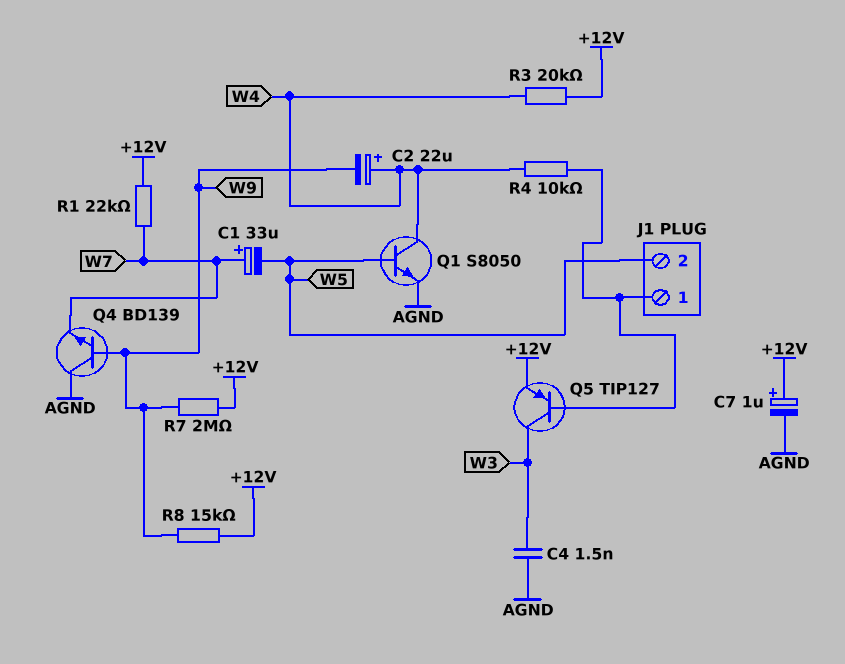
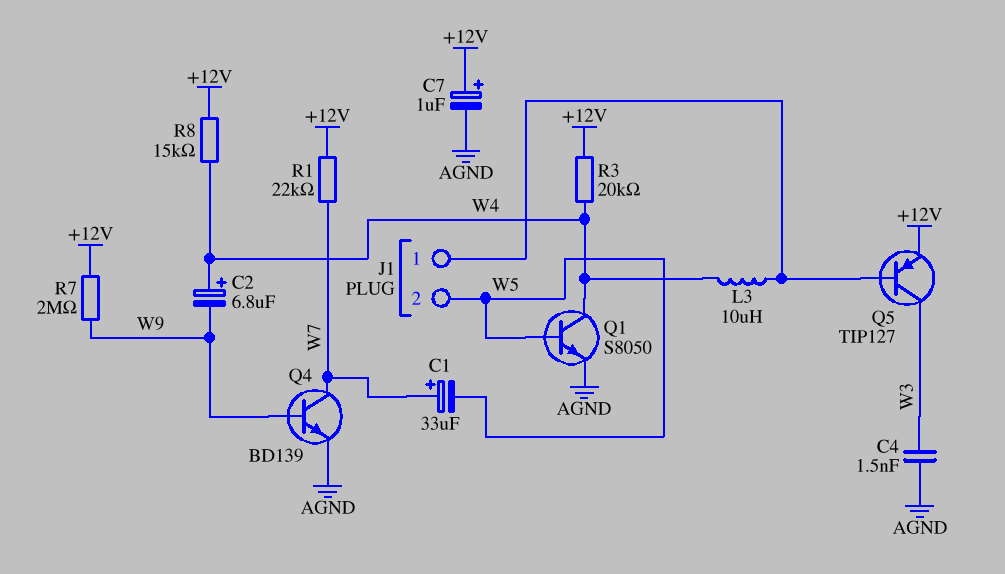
C2: 22uF (plus W4, minus W9) -> 6.8uF (plus W4, minus W9)
L3: none -> 10uH (J1/1, W4)
Q4: NPN BD139 (B W9, C AGND, E W7) -> NPN BD139 (B W9, C W7, E AGND)
R4: 10k (J1/1, W4) -> none
R8: 15k (+12V, W9) -> 15k (+12V, W4)

